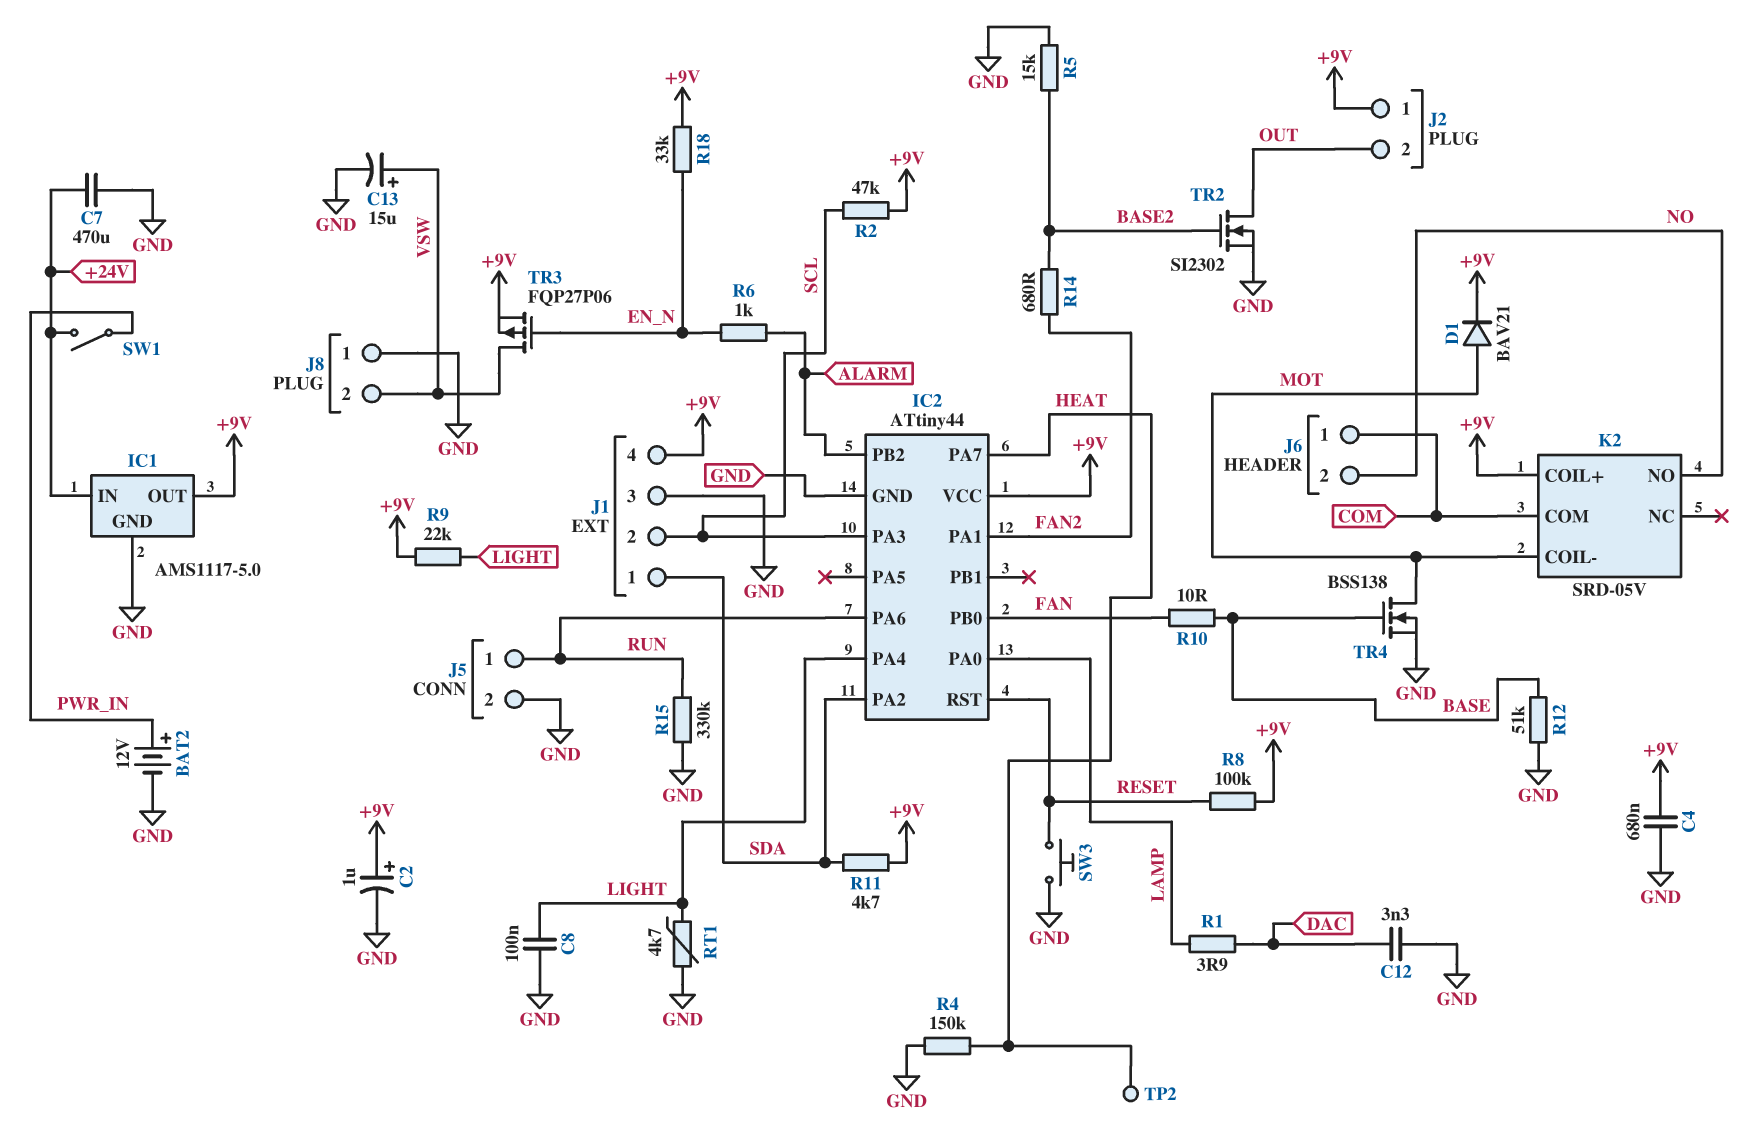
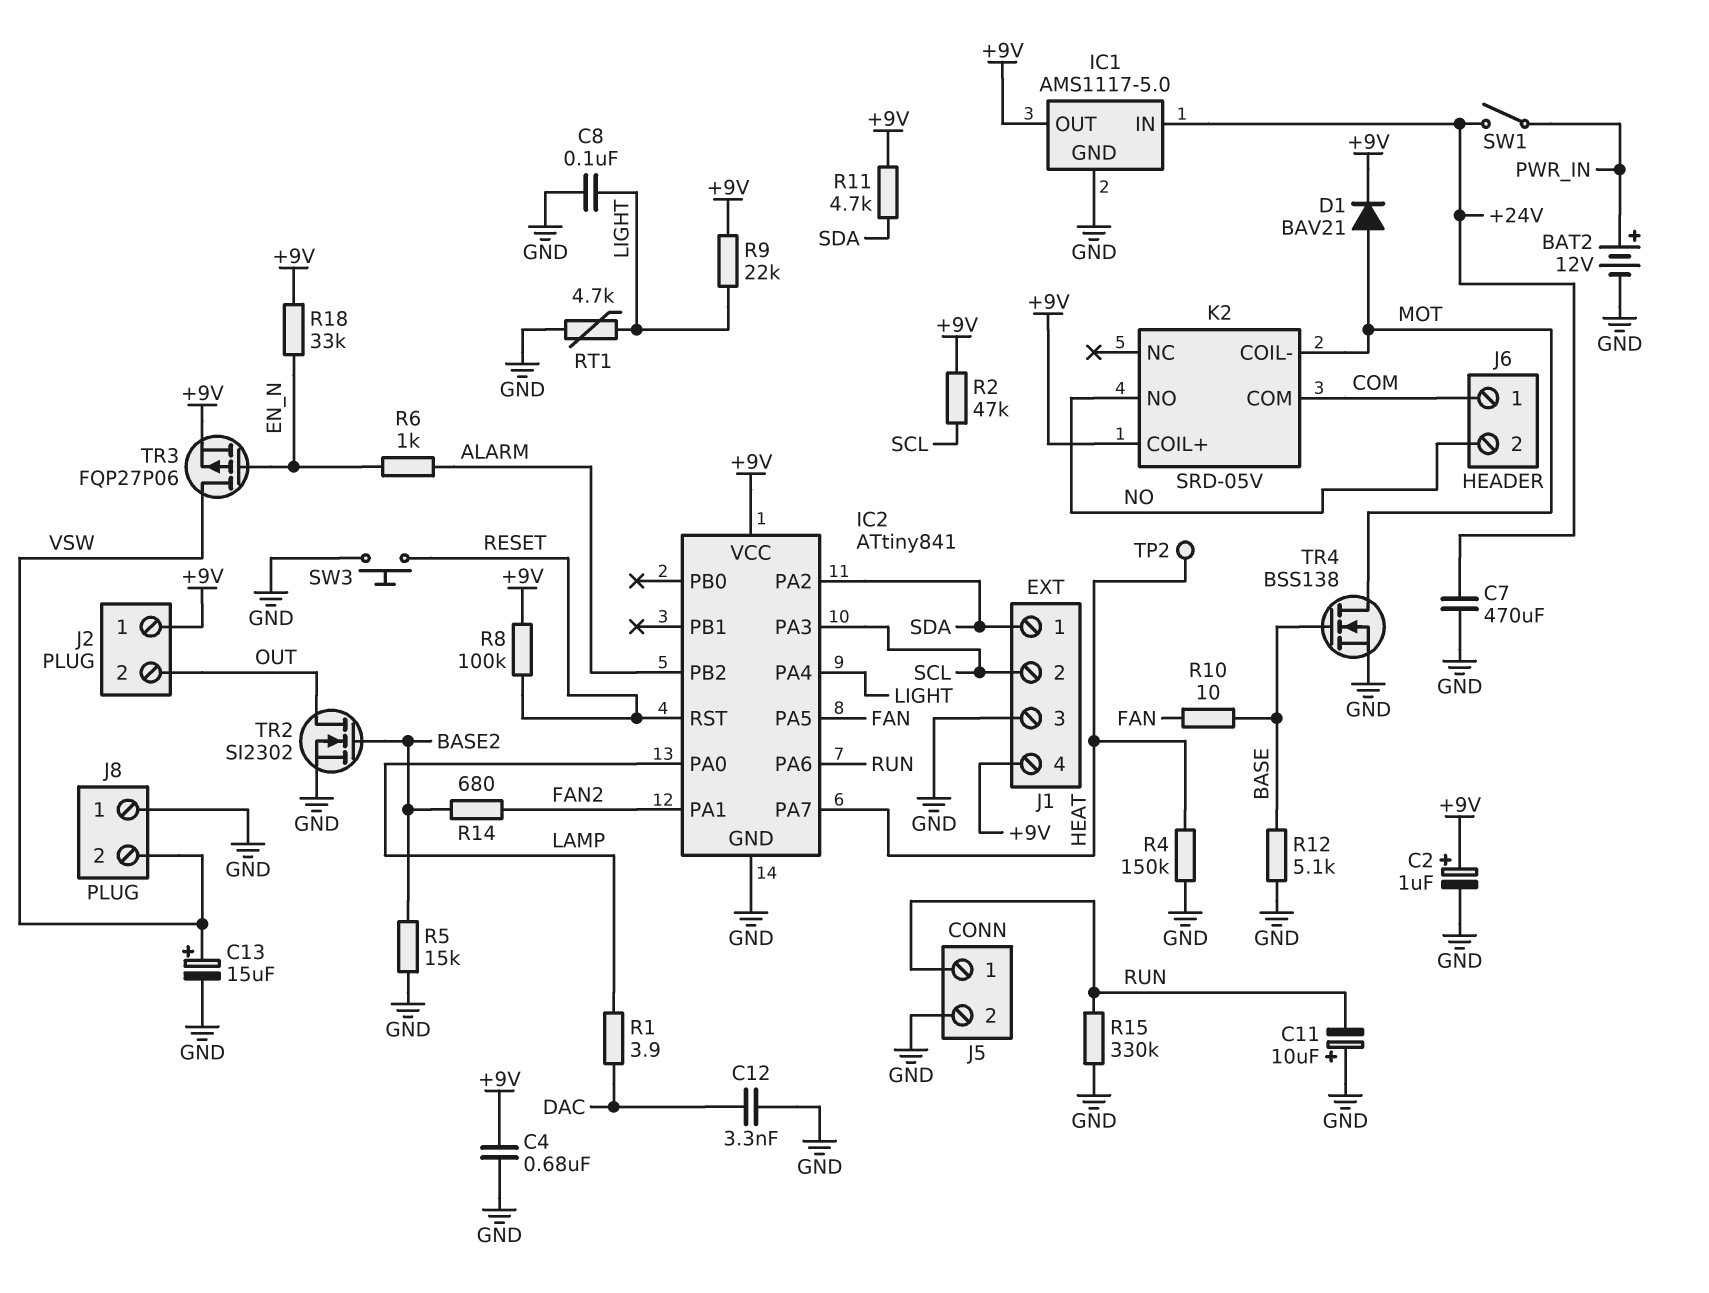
C11: none -> 10uF (plus GND, minus RUN)
IC2: ATtiny44 -> ATtiny841
IC2 pin PA5: none -> FAN
IC2 pin PB0: FAN -> none
R12: 51k (BASE, GND) -> 5.1k (BASE, GND)

